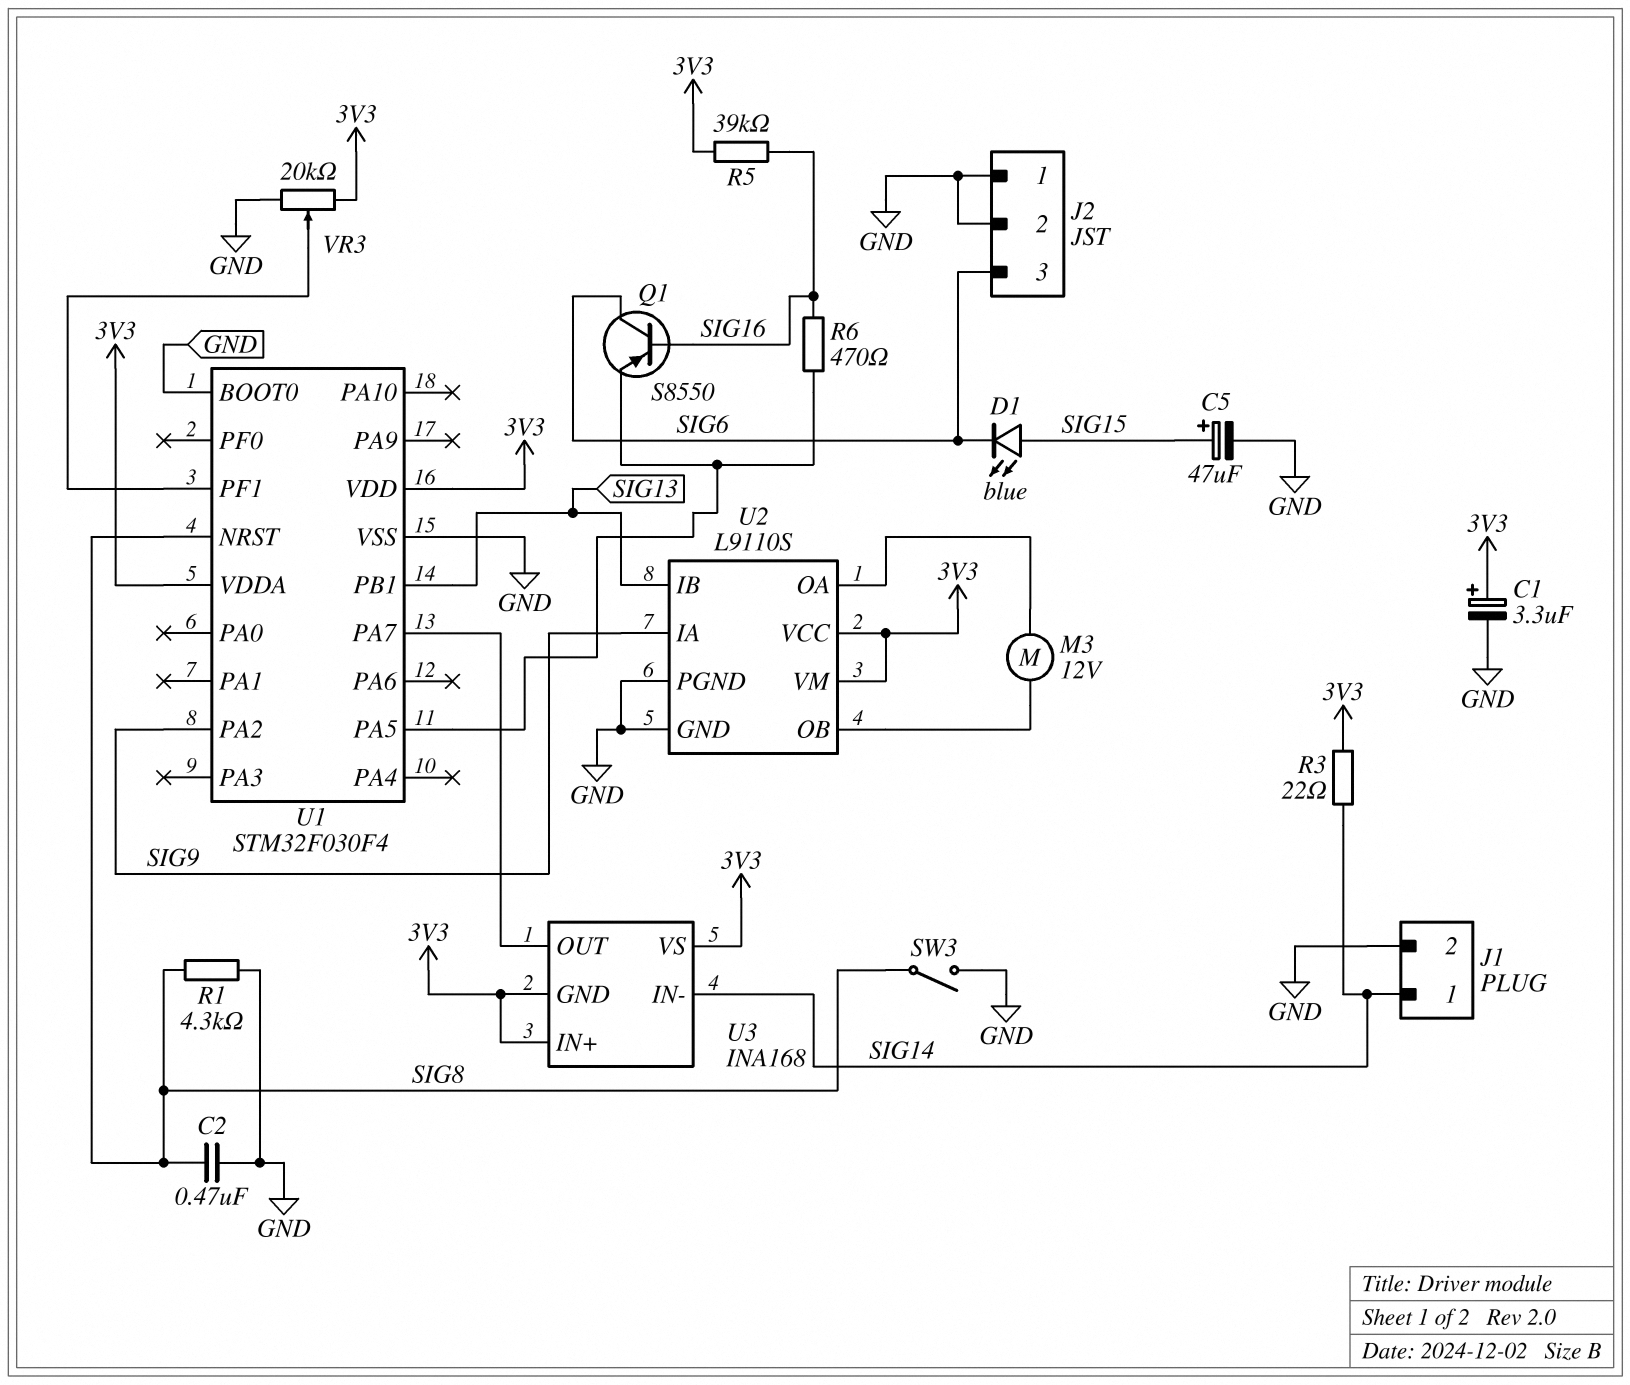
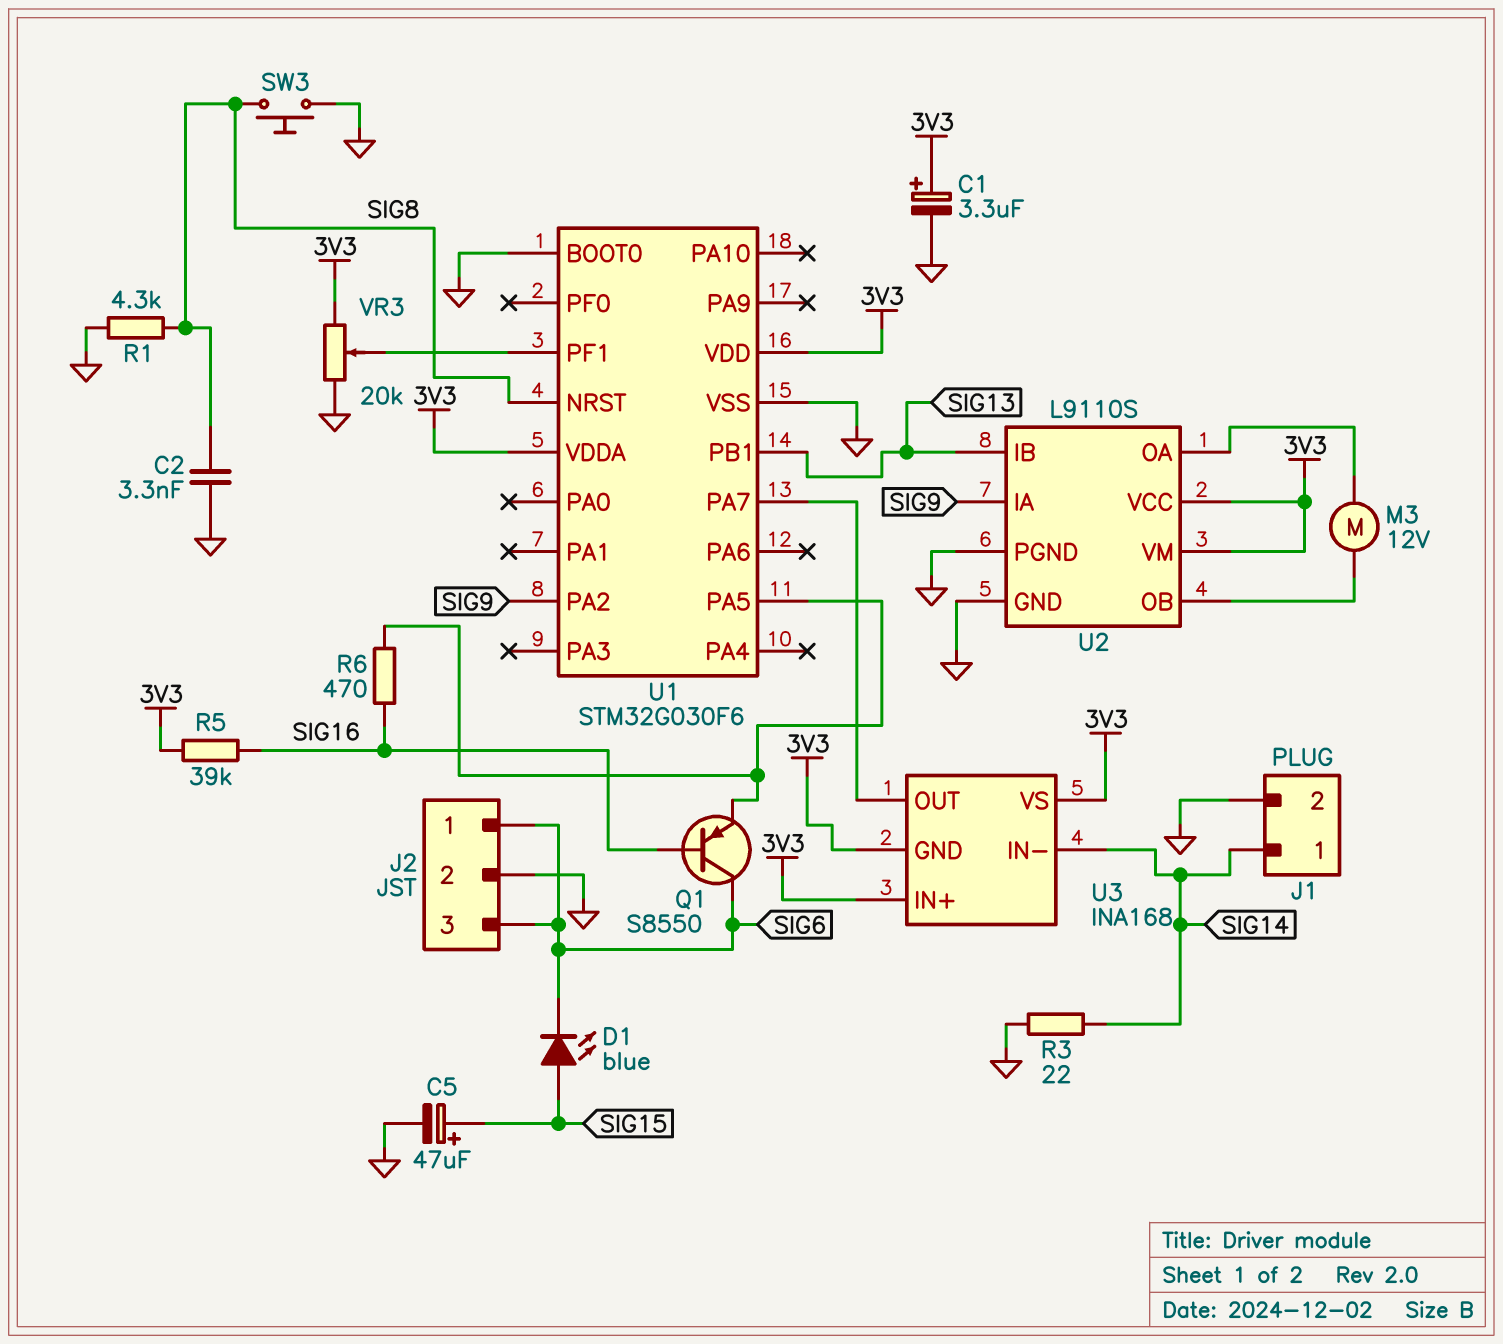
C2: 470nF (GND, SIG8) -> 3.3nF (GND, SIG8)
J2 pin 1: GND -> SIG6
R3: 22 (3V3, SIG14) -> 22 (GND, SIG14)
SW3: switch (GND, SIG8) -> button (GND, SIG8)
U1: STM32F030F4 -> STM32G030F6

